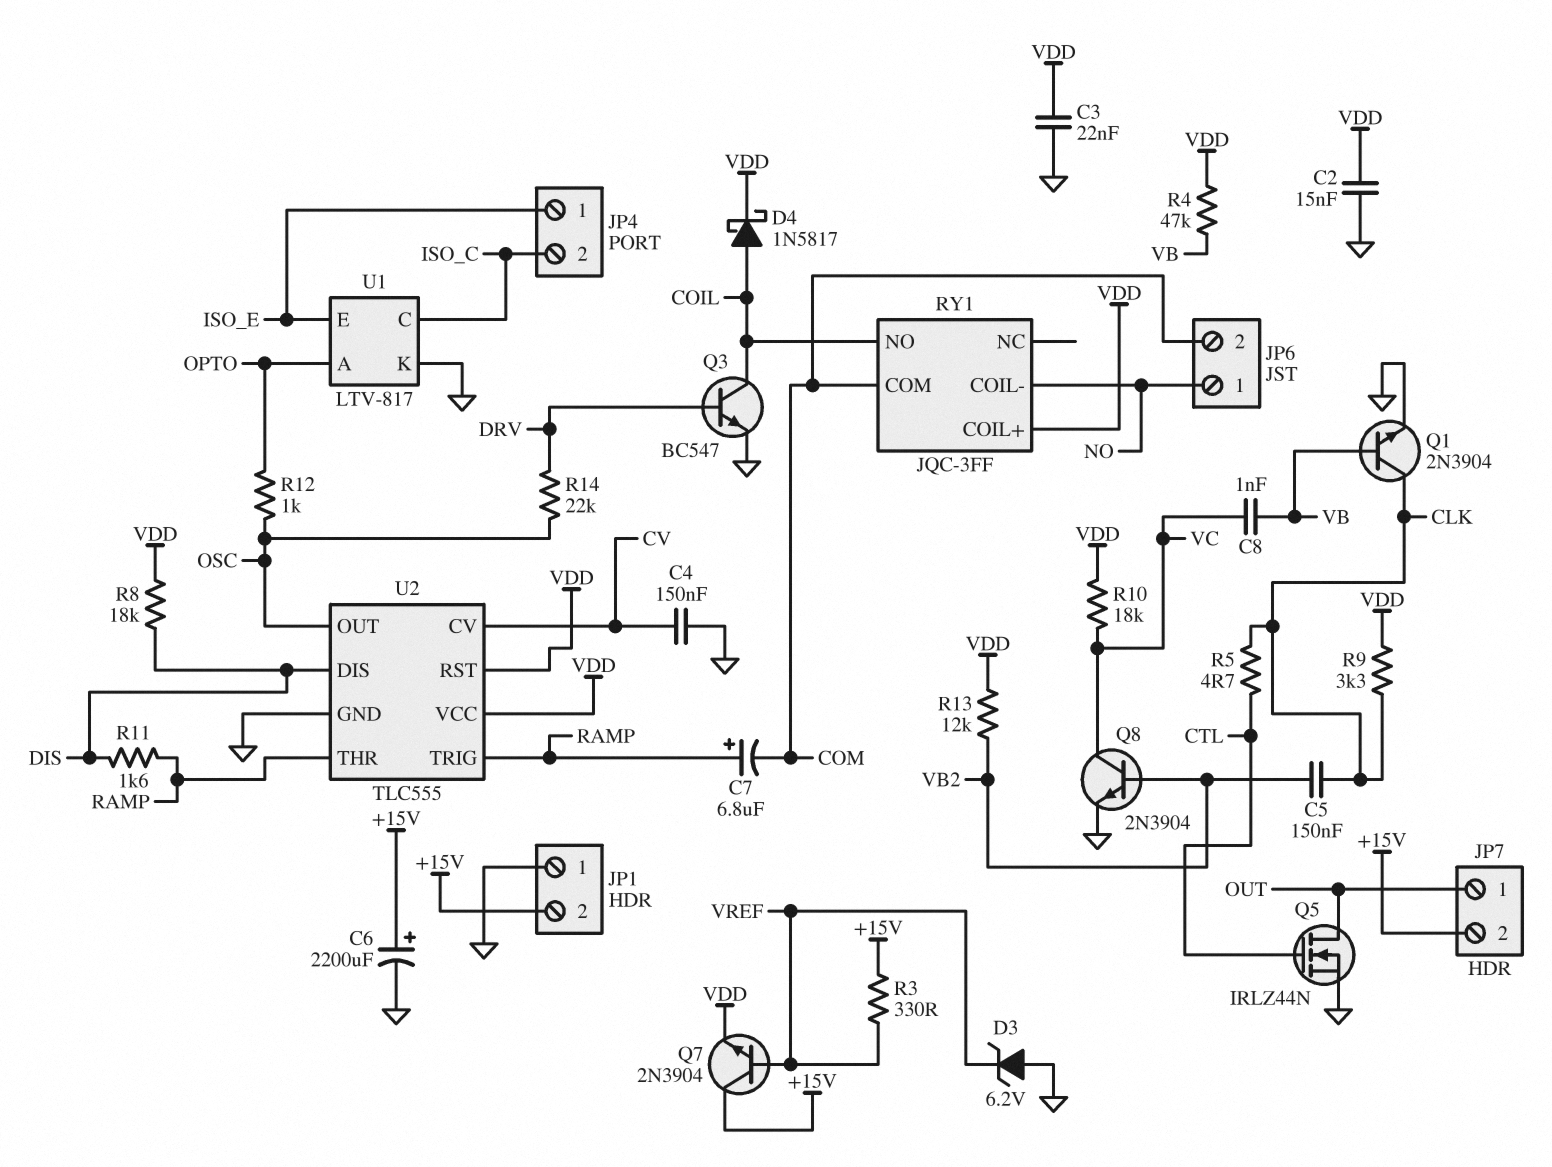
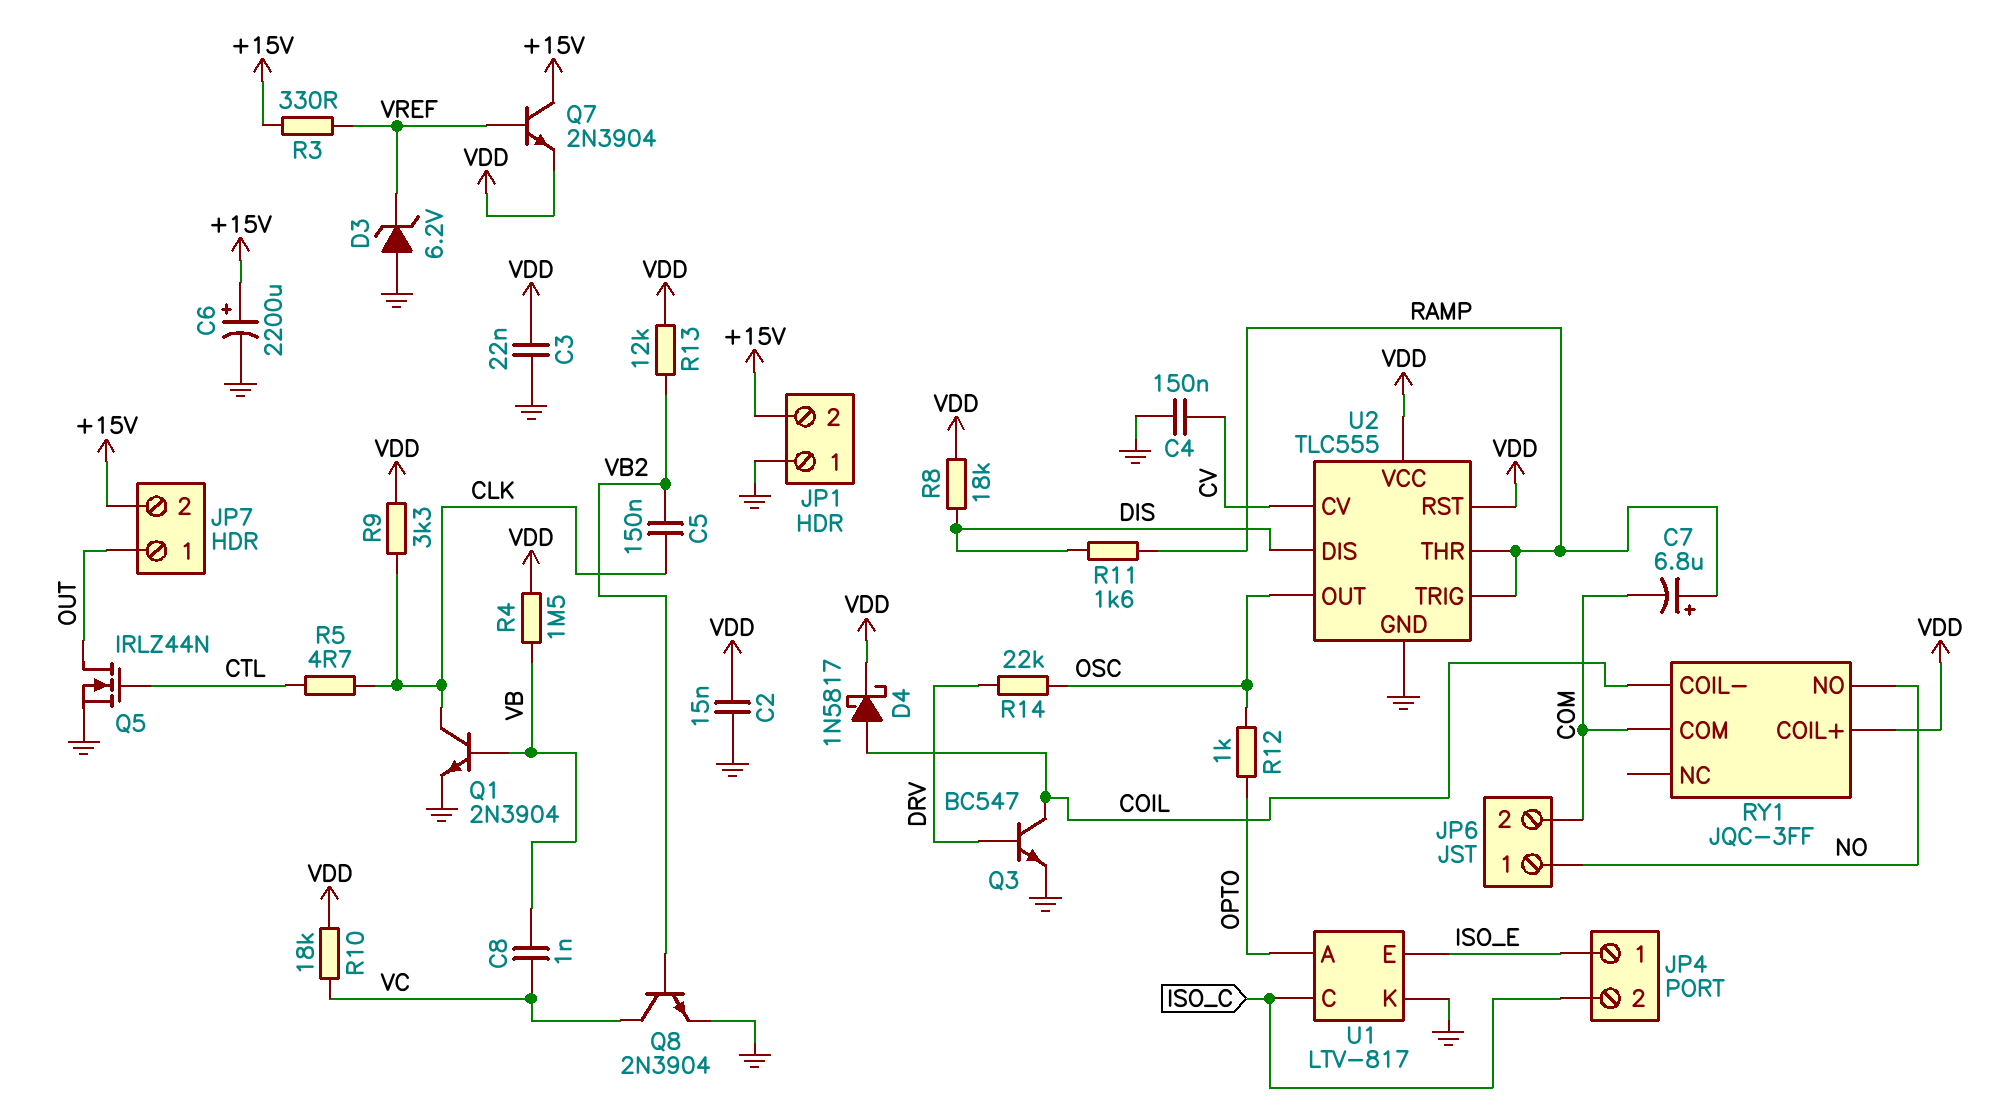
R4: 47k (VB, VDD) -> 1.5M (VB, VDD)
RY1 pin COIL-: NO -> COIL
RY1 pin NO: COIL -> NO

